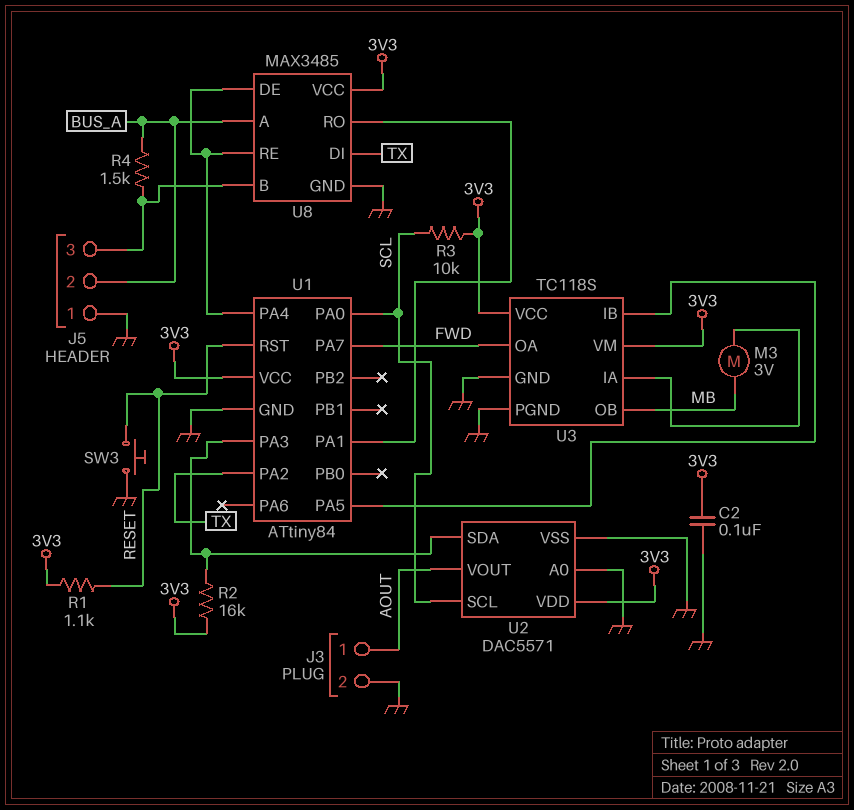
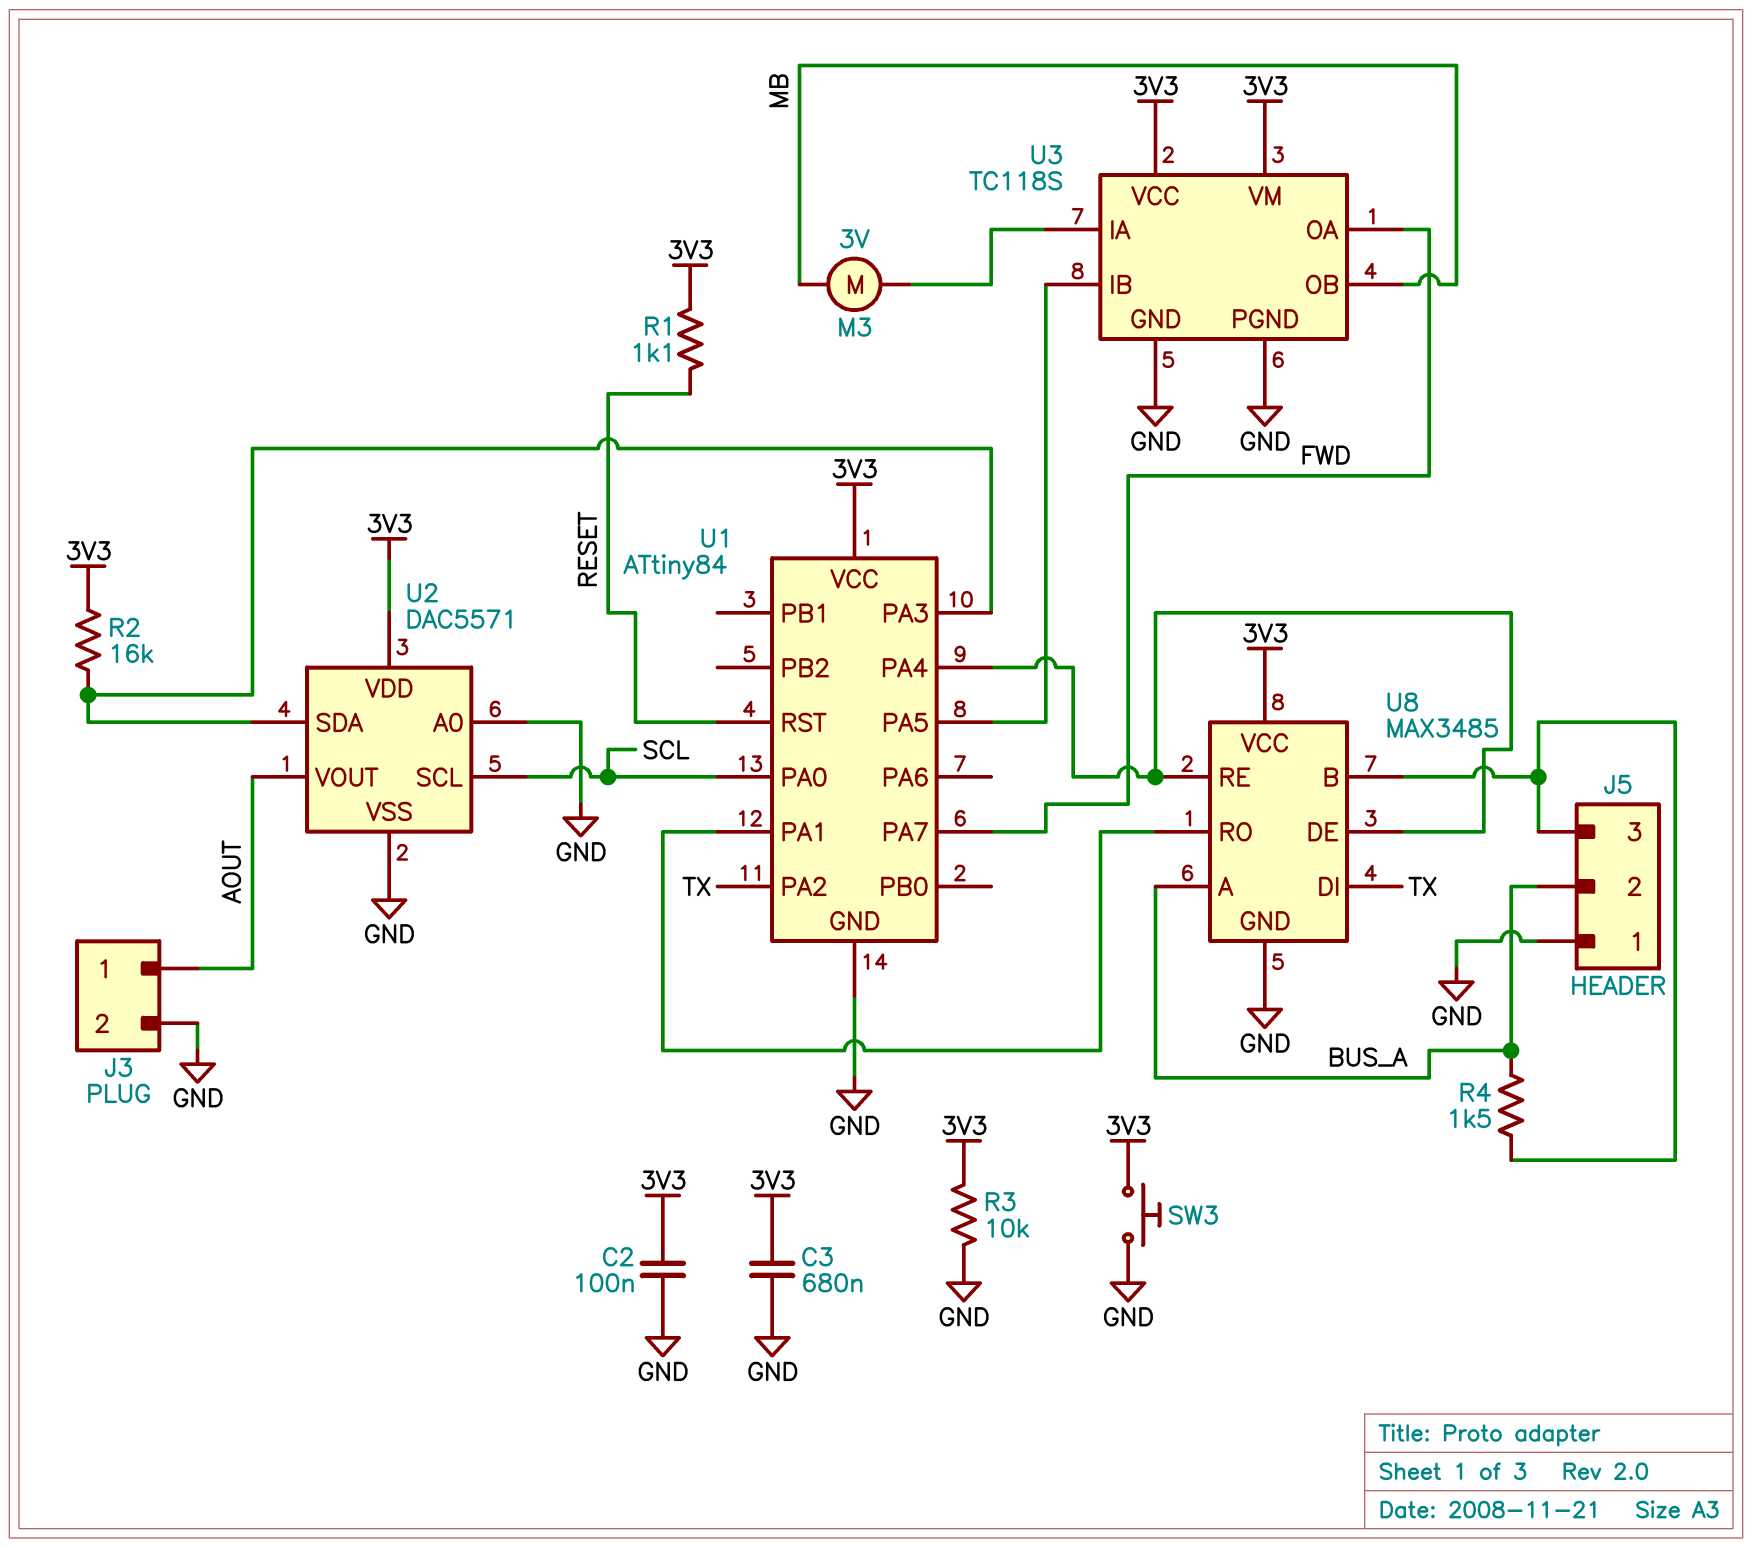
C3: none -> 680nF (3V3, GND)
R3: 10k (3V3, SCL) -> 10k (3V3, GND)
SW3: button (GND, RESET) -> button (3V3, GND)

